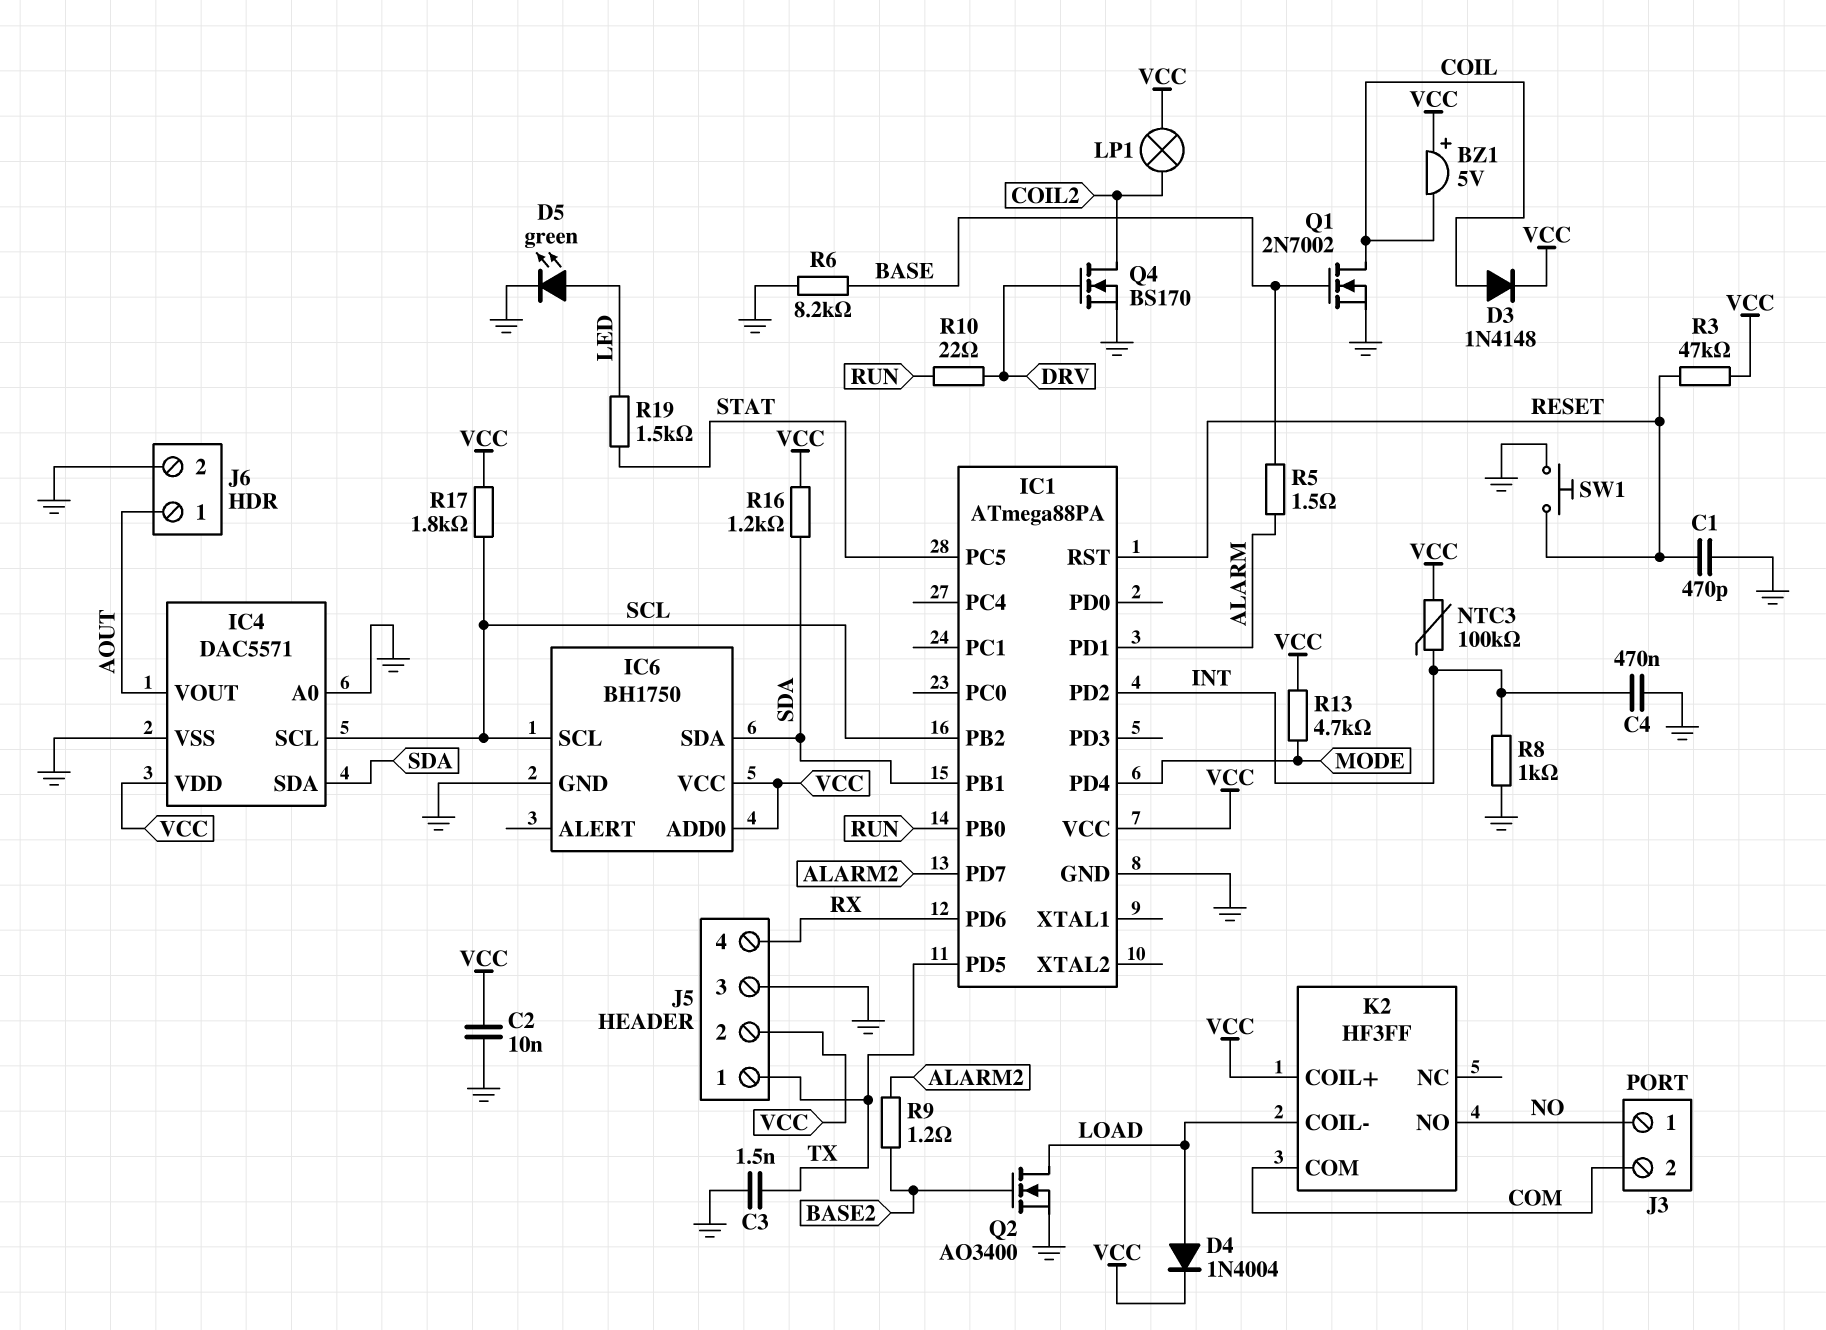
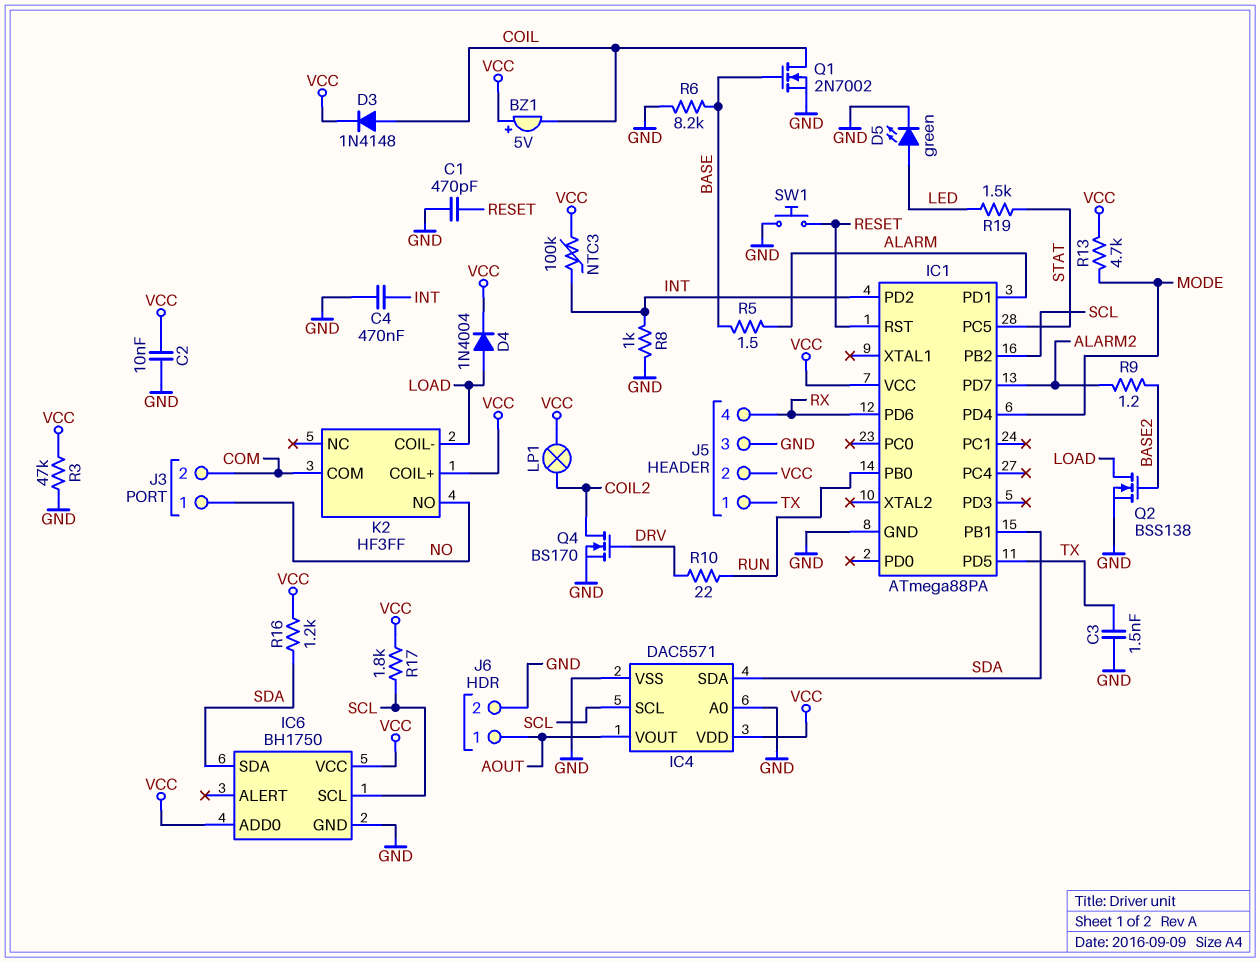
Q2: NMOS AO3400 (G BASE2, D LOAD, S GND) -> NMOS BSS138 (G BASE2, D LOAD, S GND)
R3: 47k (RESET, VCC) -> 47k (GND, VCC)

